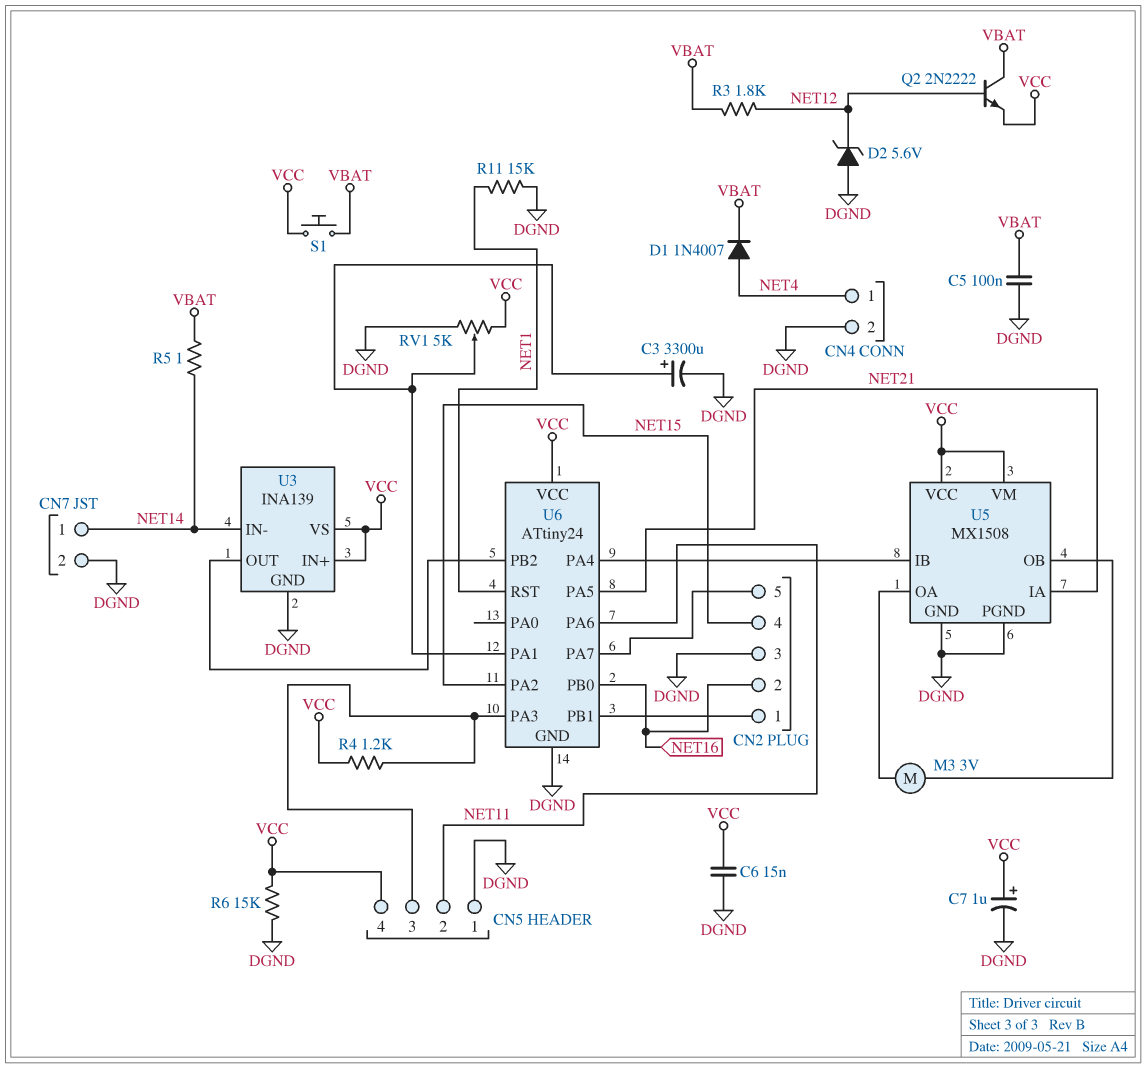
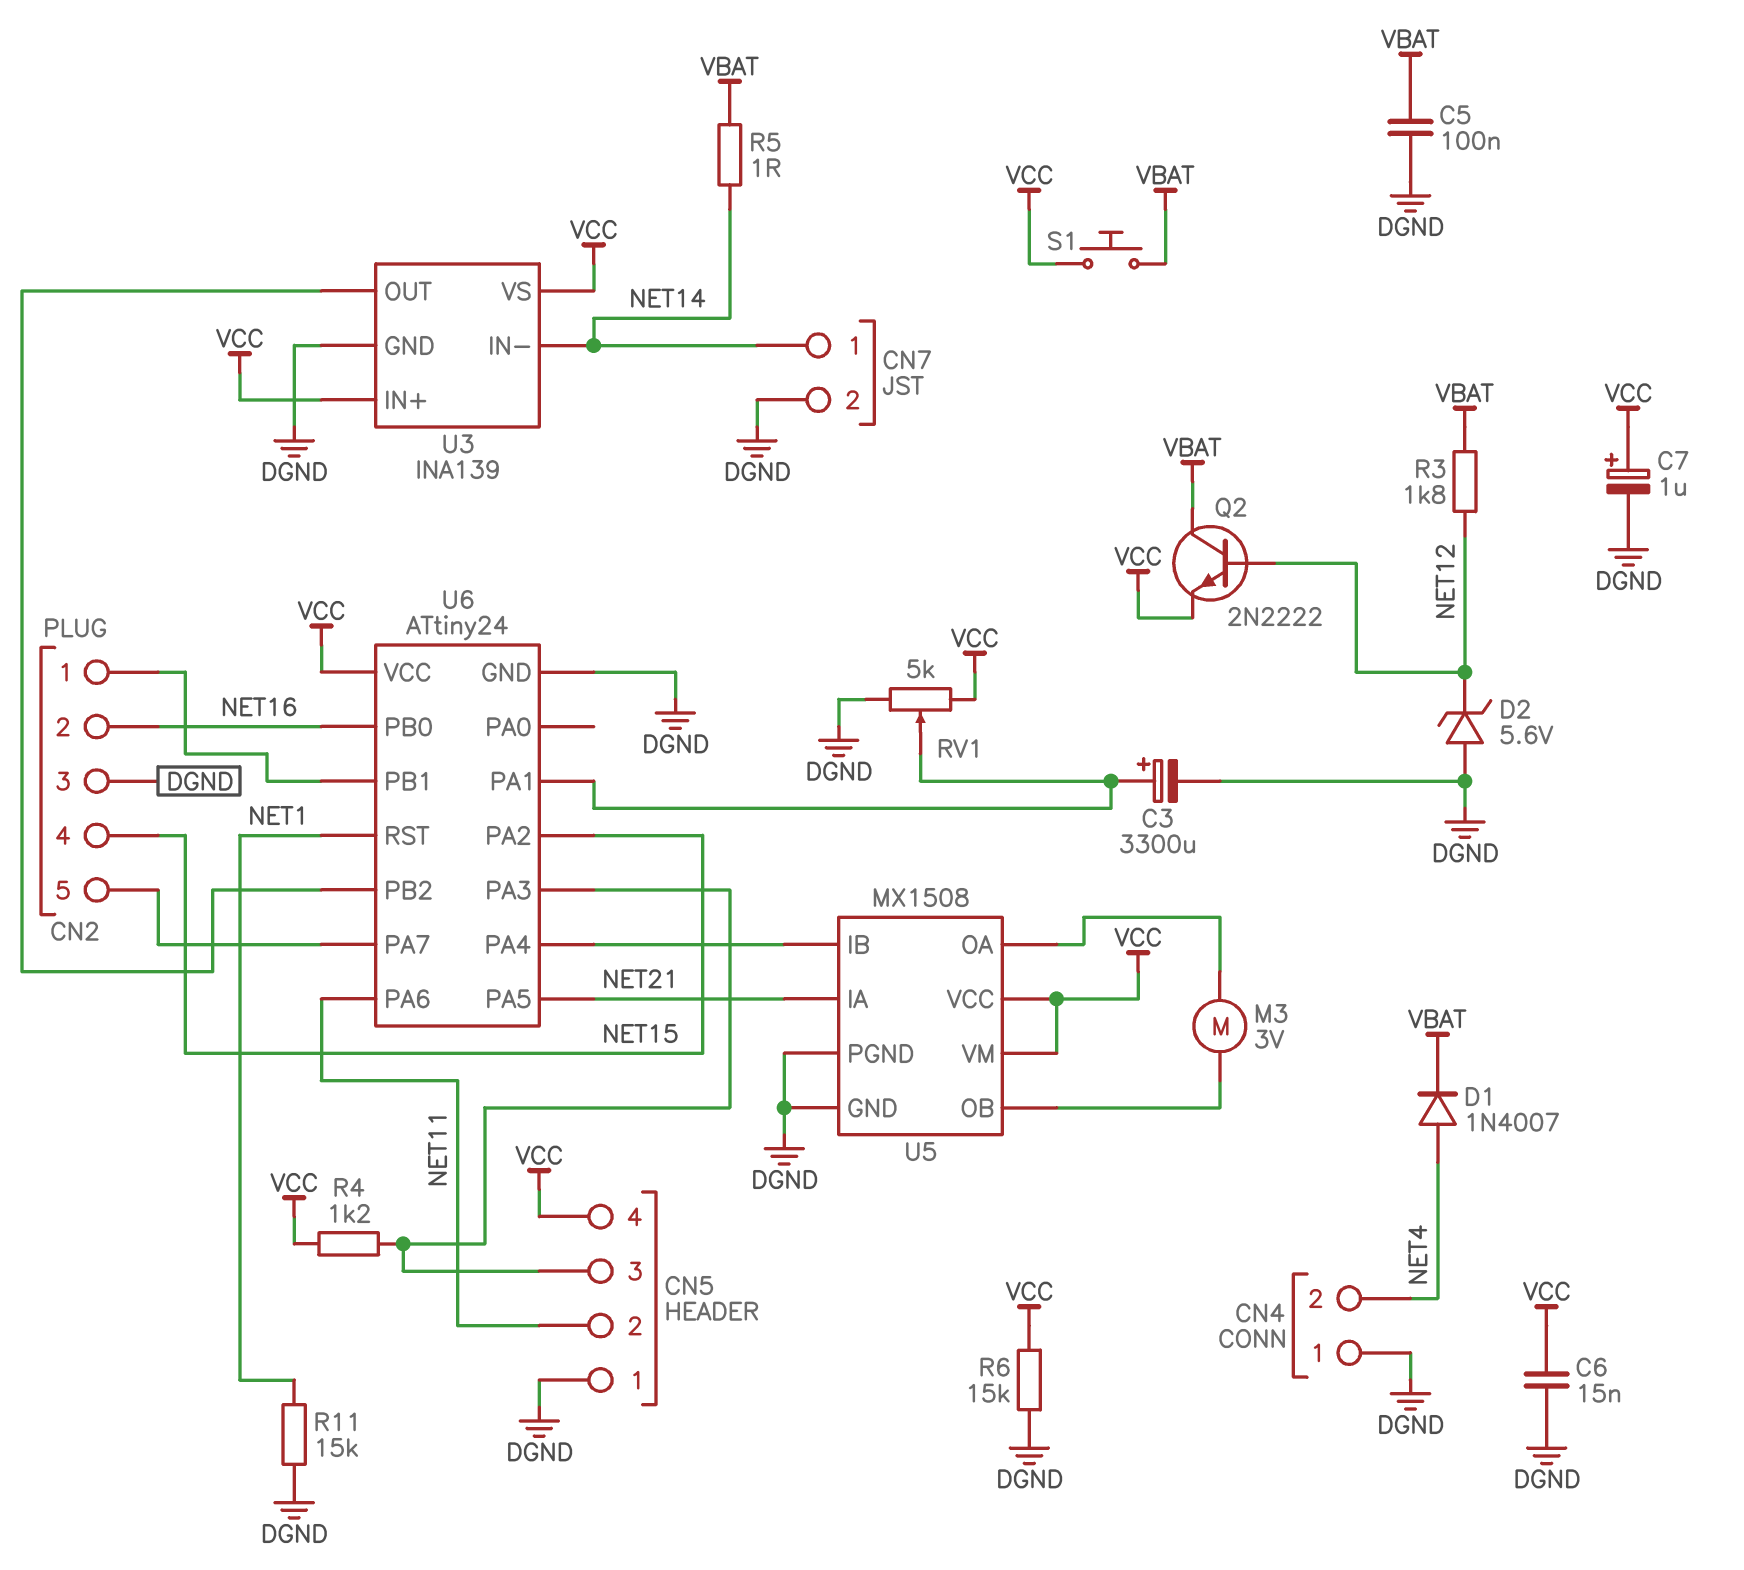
CN4 pin 1: NET4 -> DGND
CN4 pin 2: DGND -> NET4

